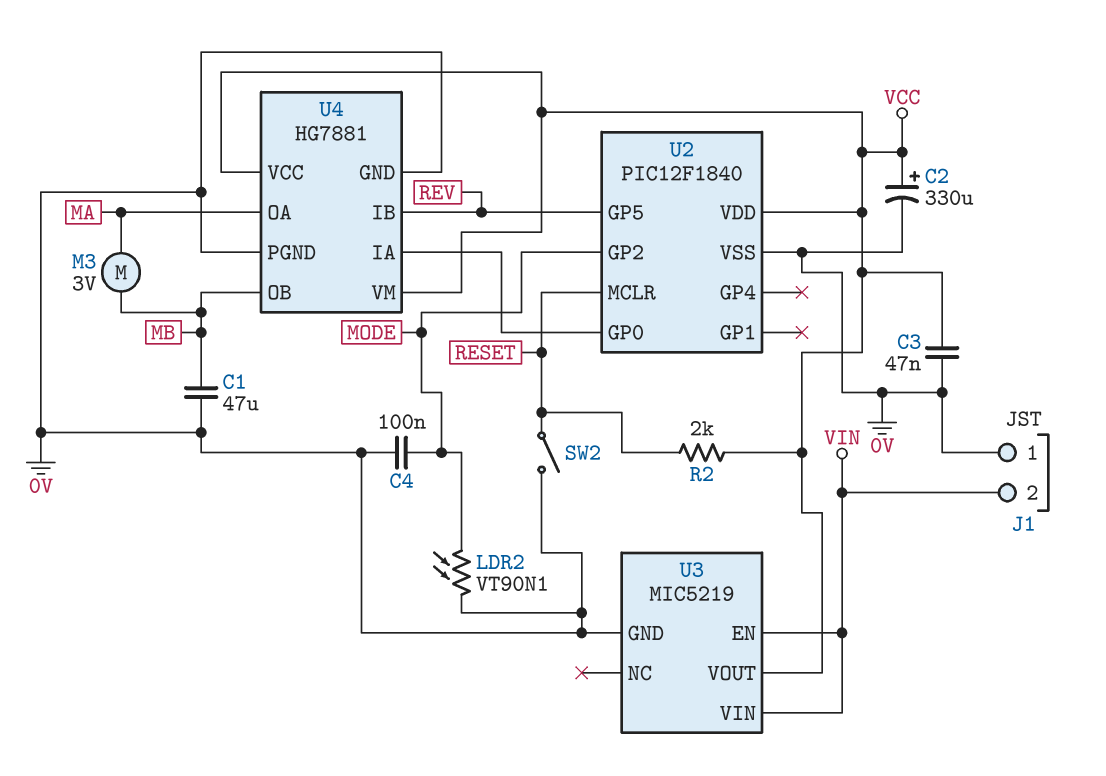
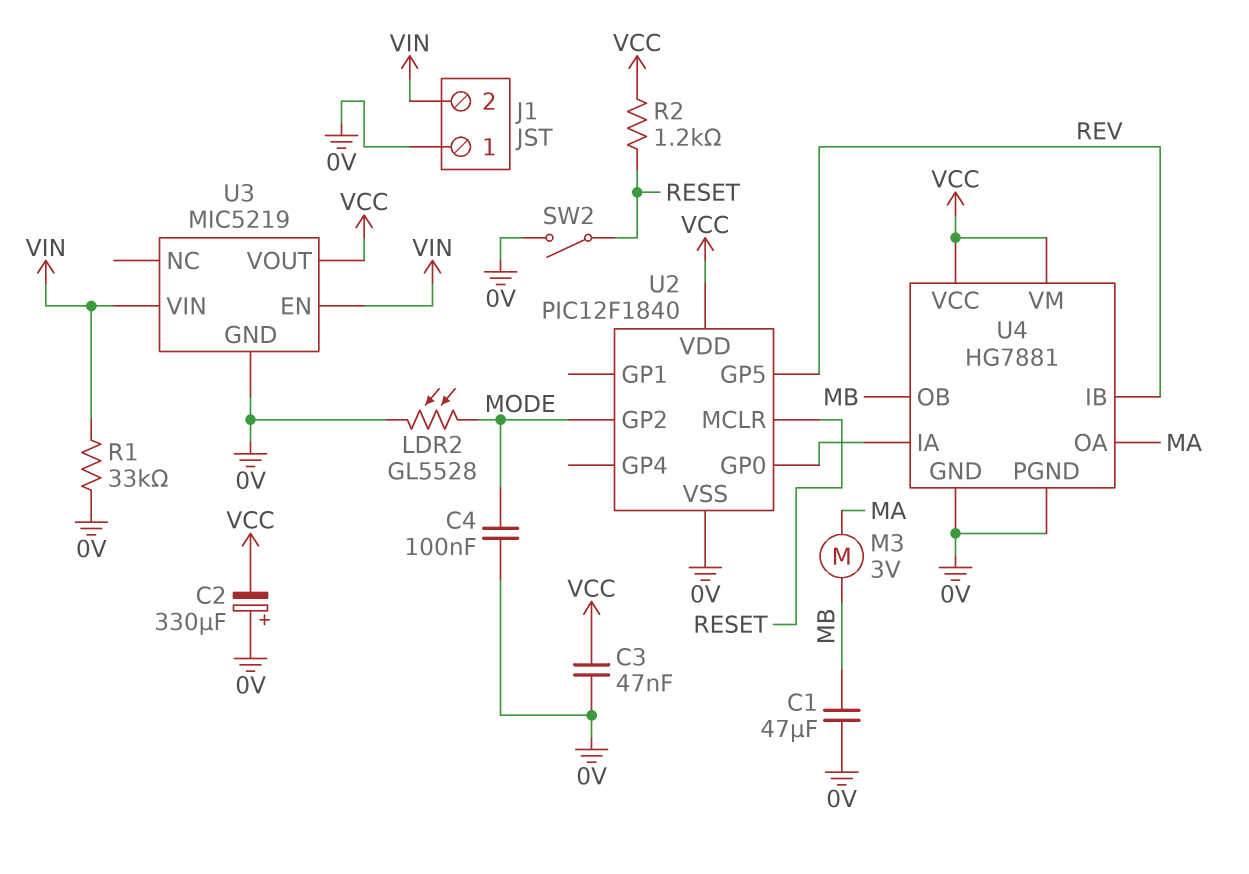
C2: 330uF (plus VCC, minus 0V) -> 330uF (plus 0V, minus VCC)
LDR2: VT90N1 (0V, MODE) -> GL5528 (0V, MODE)
R1: none -> 33k (0V, VIN)
R2: 2k (RESET, VCC) -> 1.2k (RESET, VCC)

